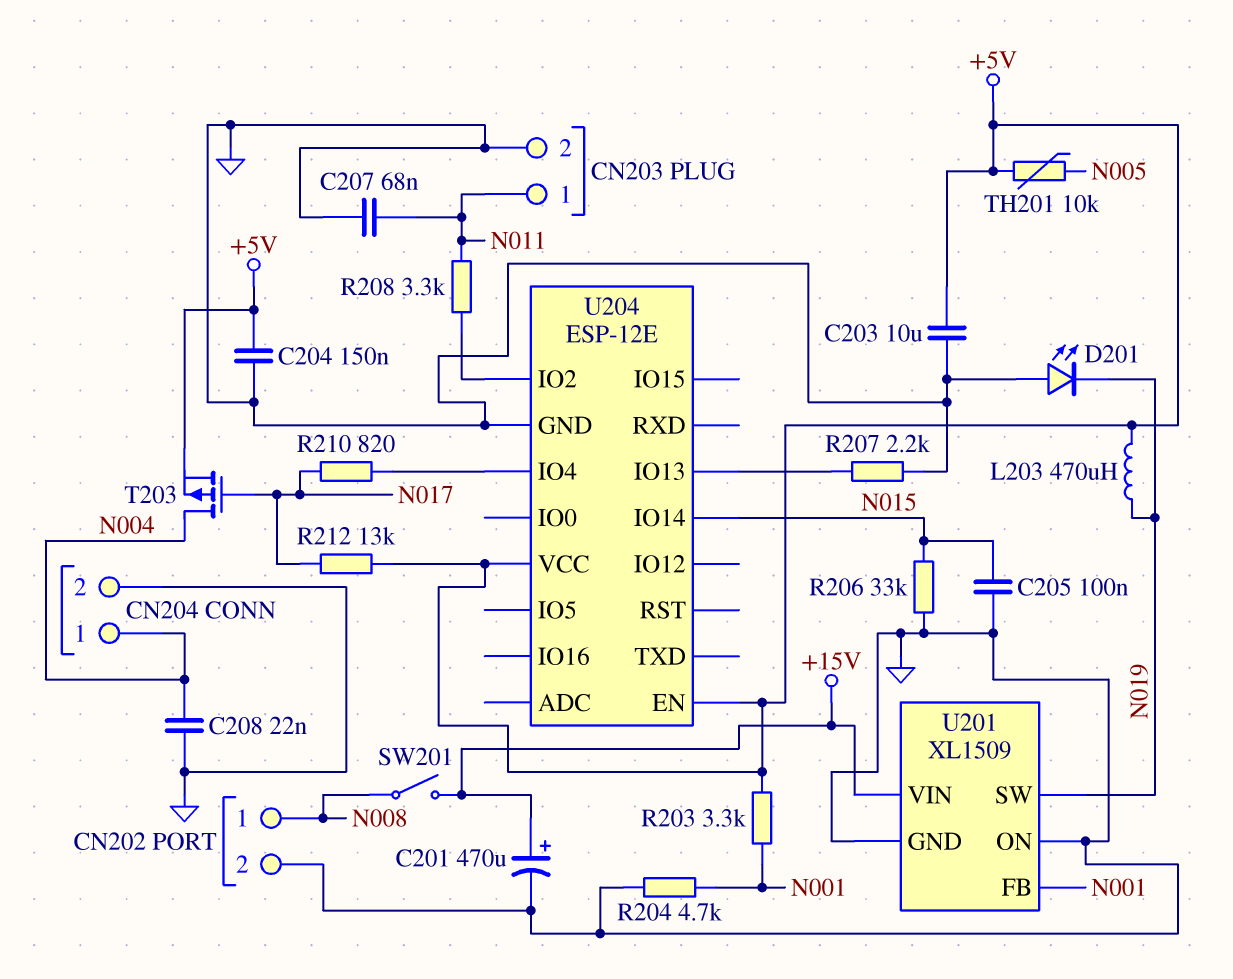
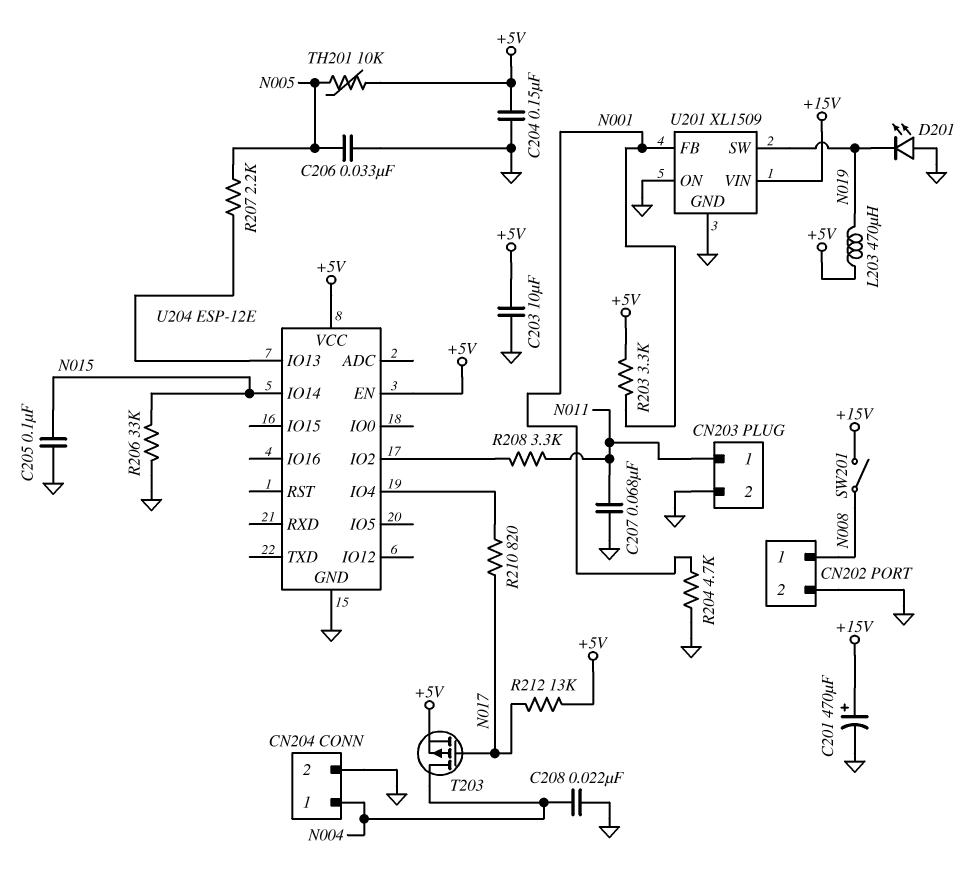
C206: none -> 33nF (GND, N005)
R207: 2.2k (GND, U204/IO13) -> 2.2k (N005, U204/IO13)

